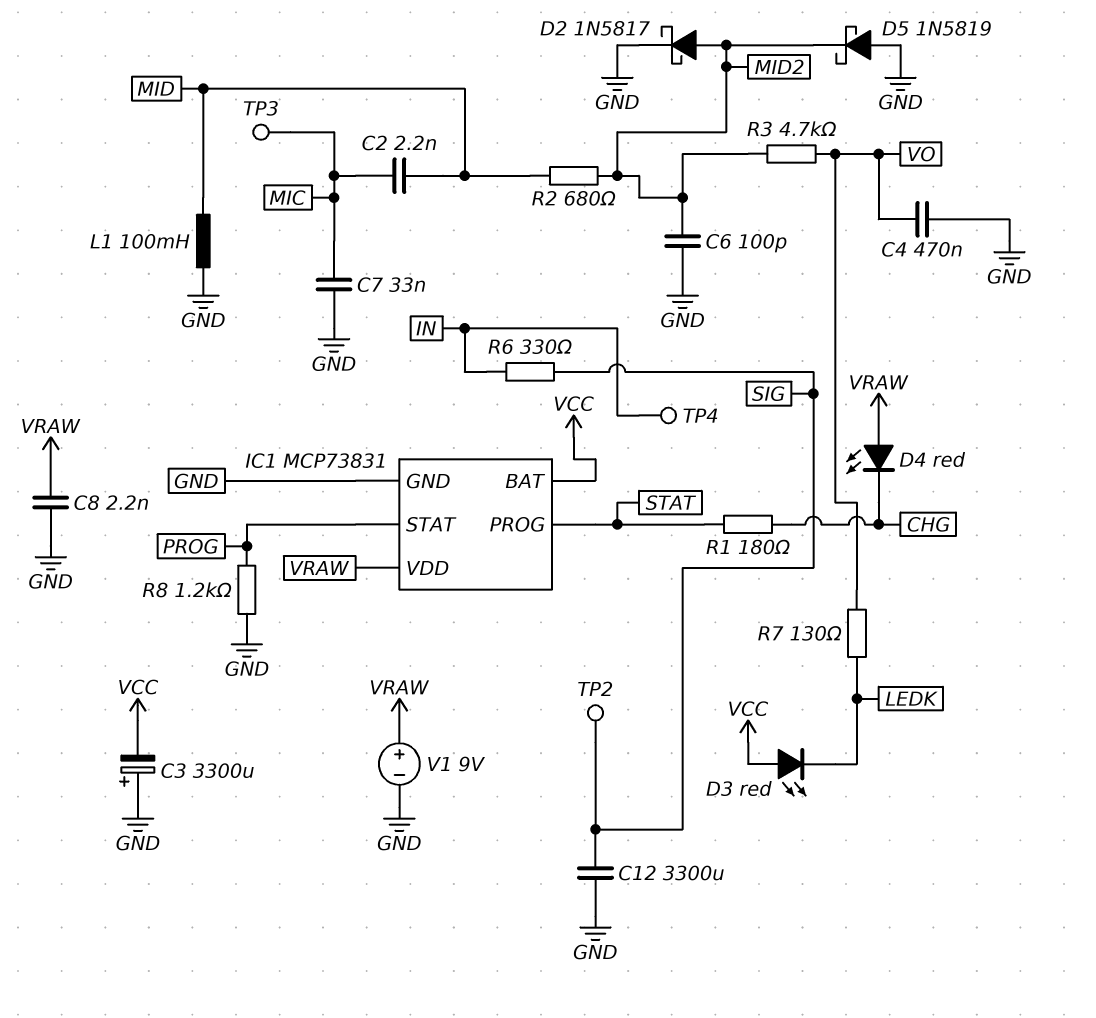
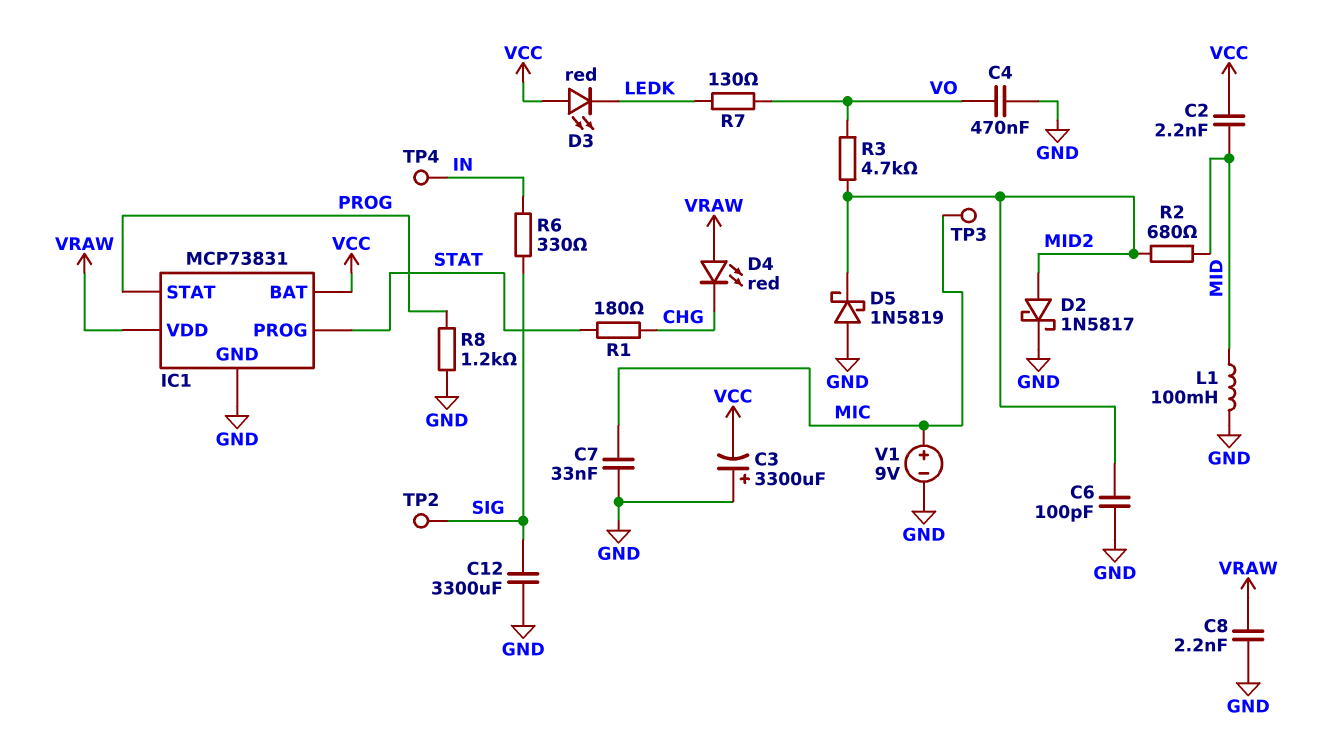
C2: 2.2nF (MIC, MID) -> 2.2nF (MID, VCC)
V1: 9V (plus VRAW, minus GND) -> 9V (plus MIC, minus GND)

